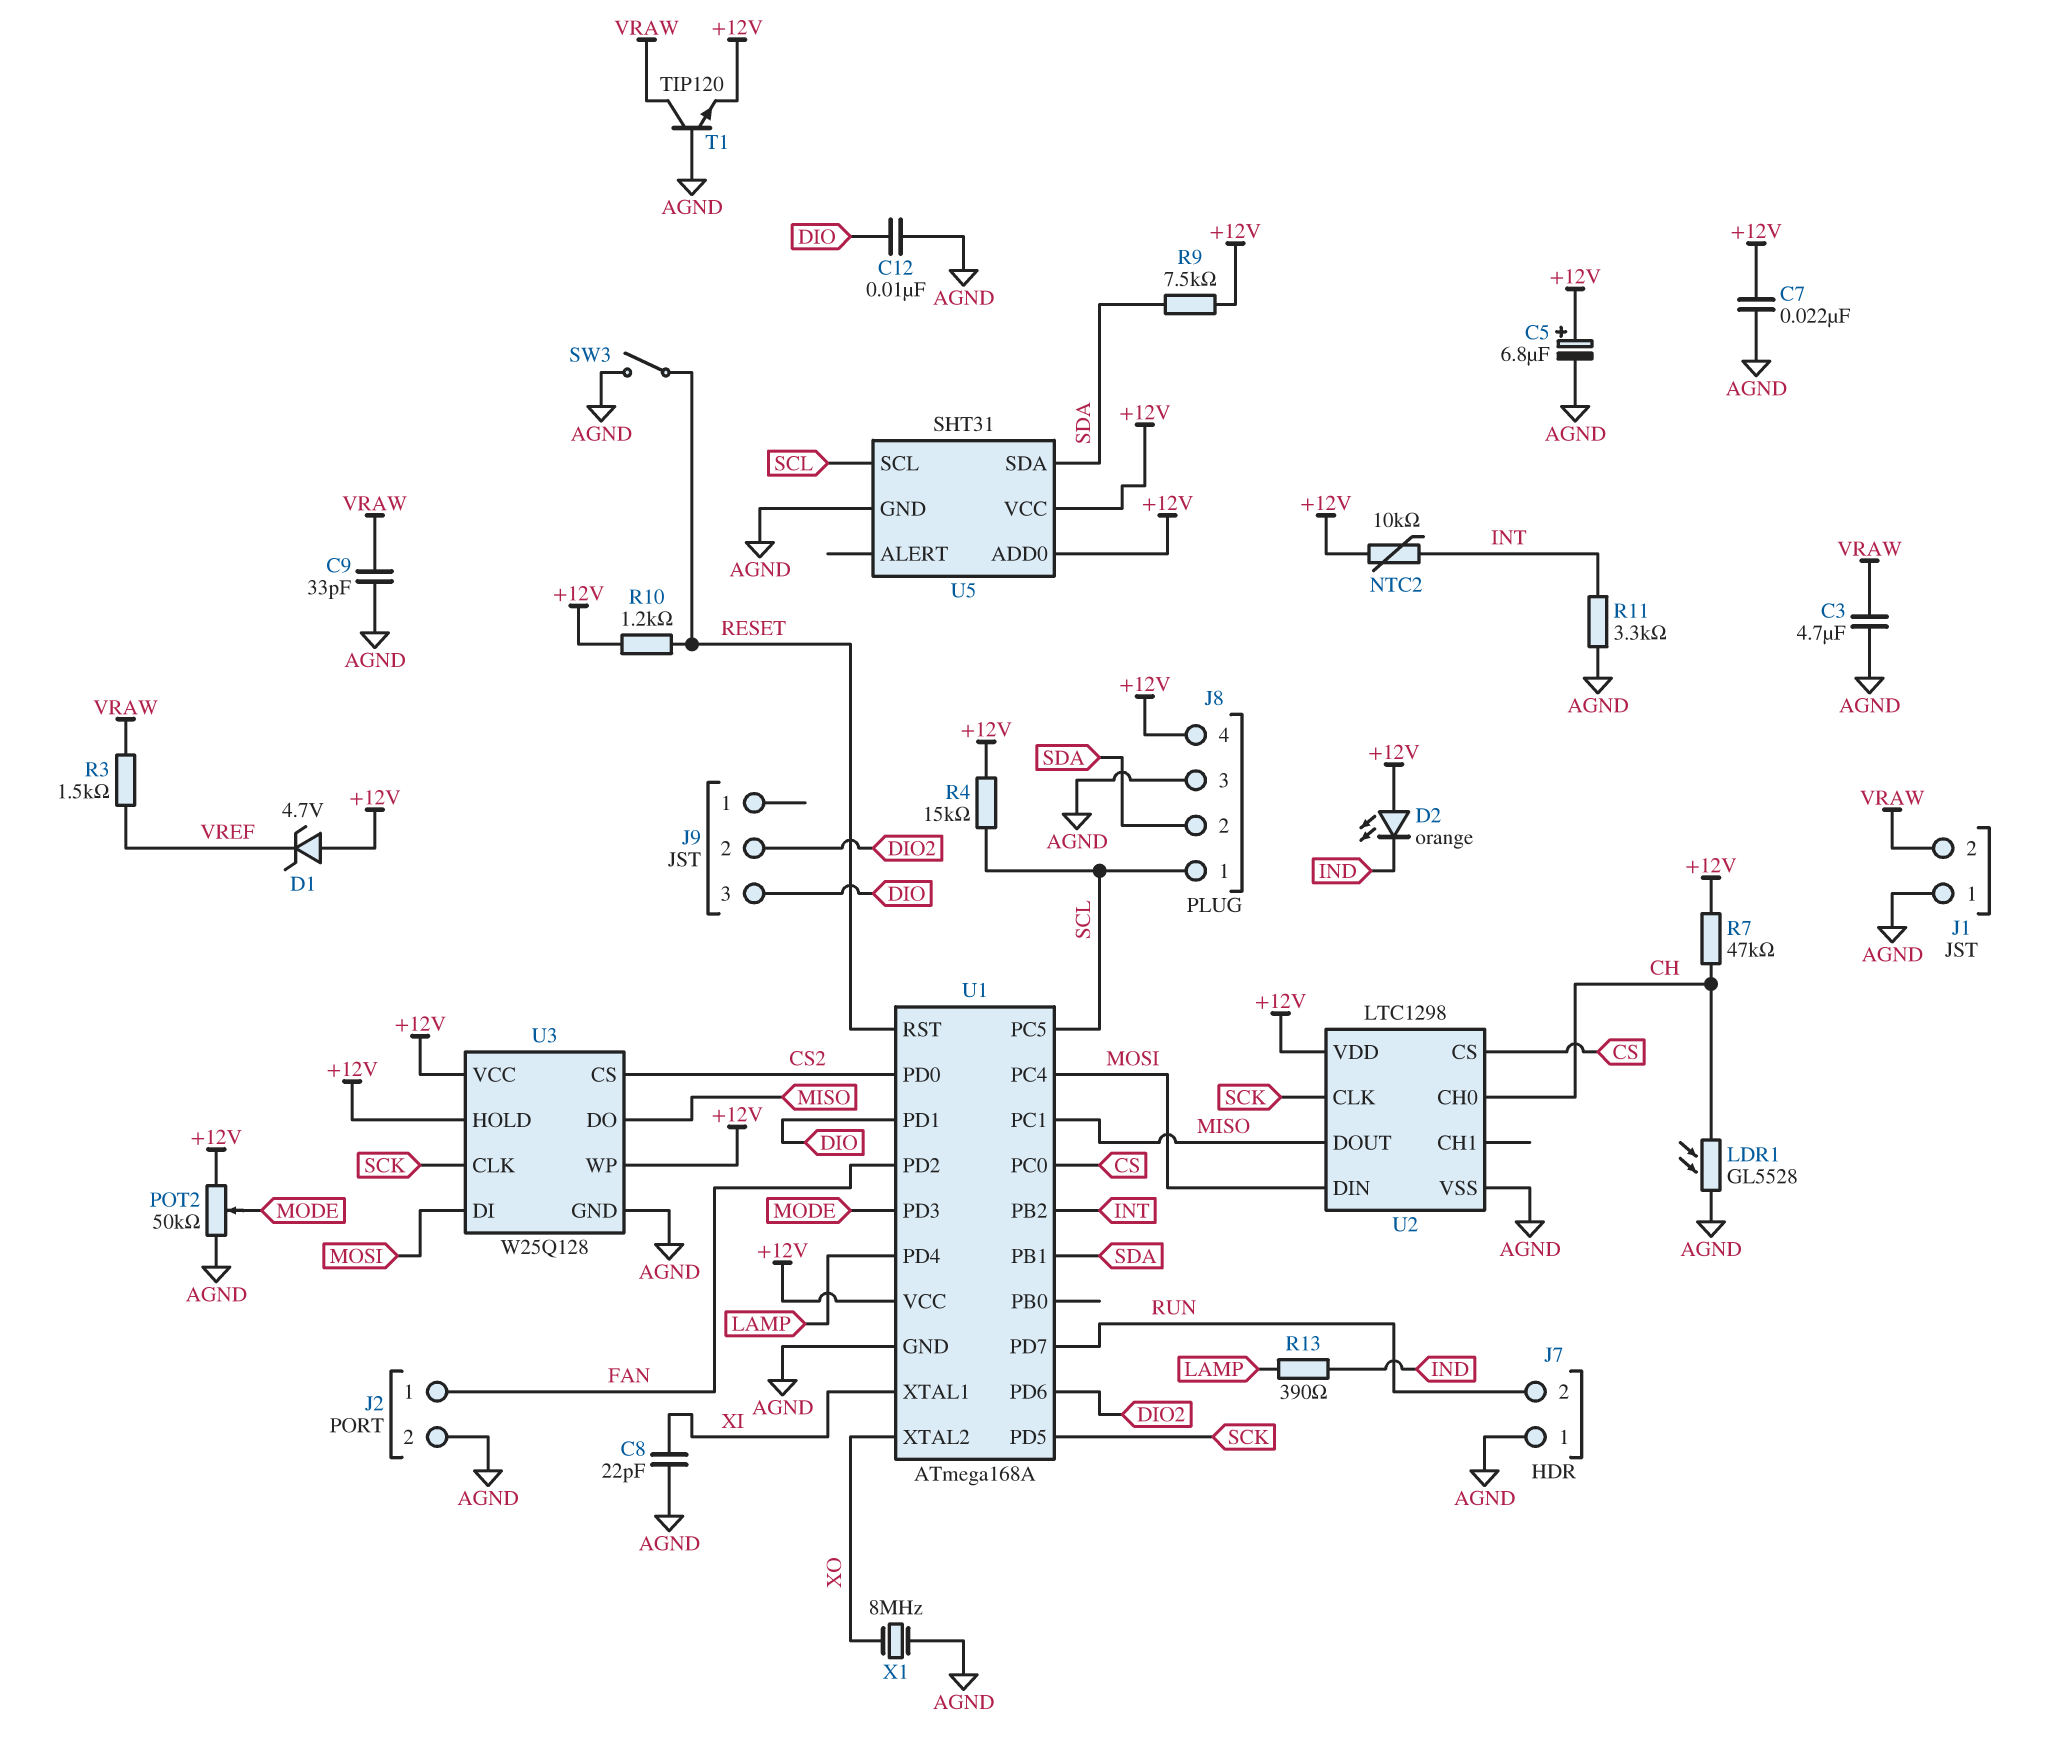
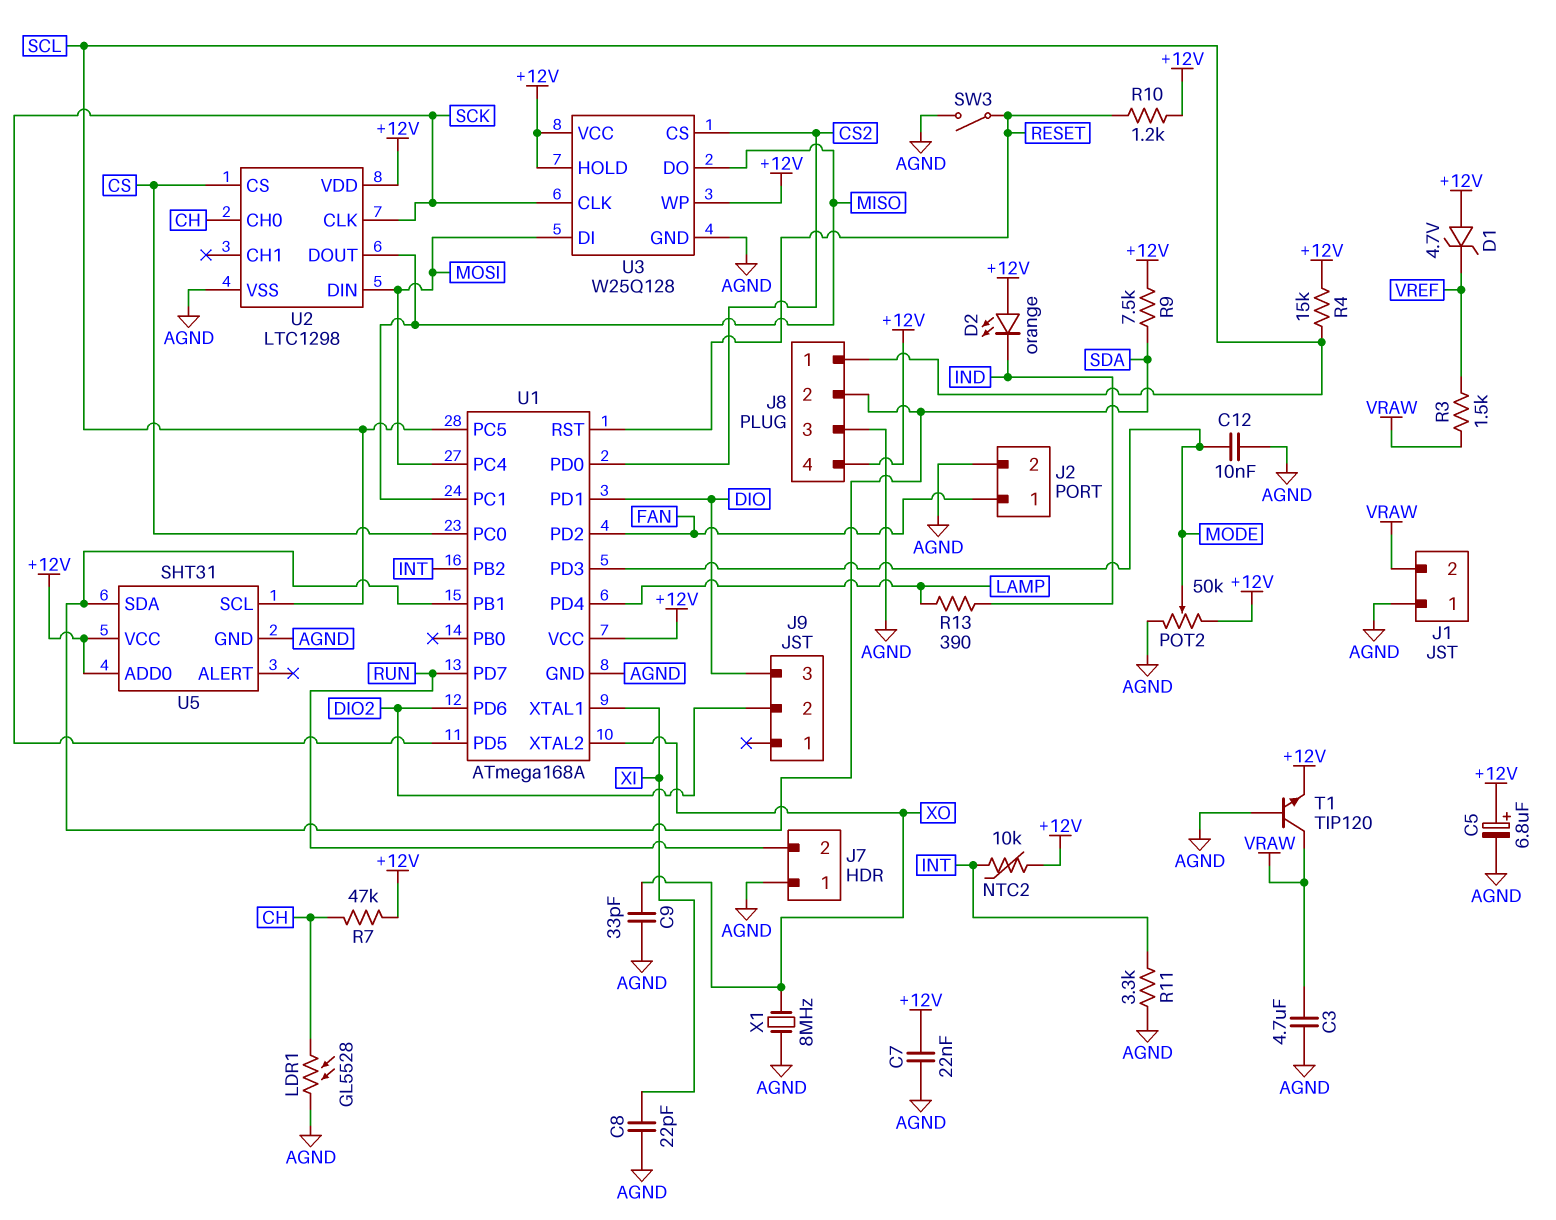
C9: 33pF (AGND, VRAW) -> 33pF (AGND, XO)
C12: 10nF (AGND, DIO) -> 10nF (AGND, MODE)

